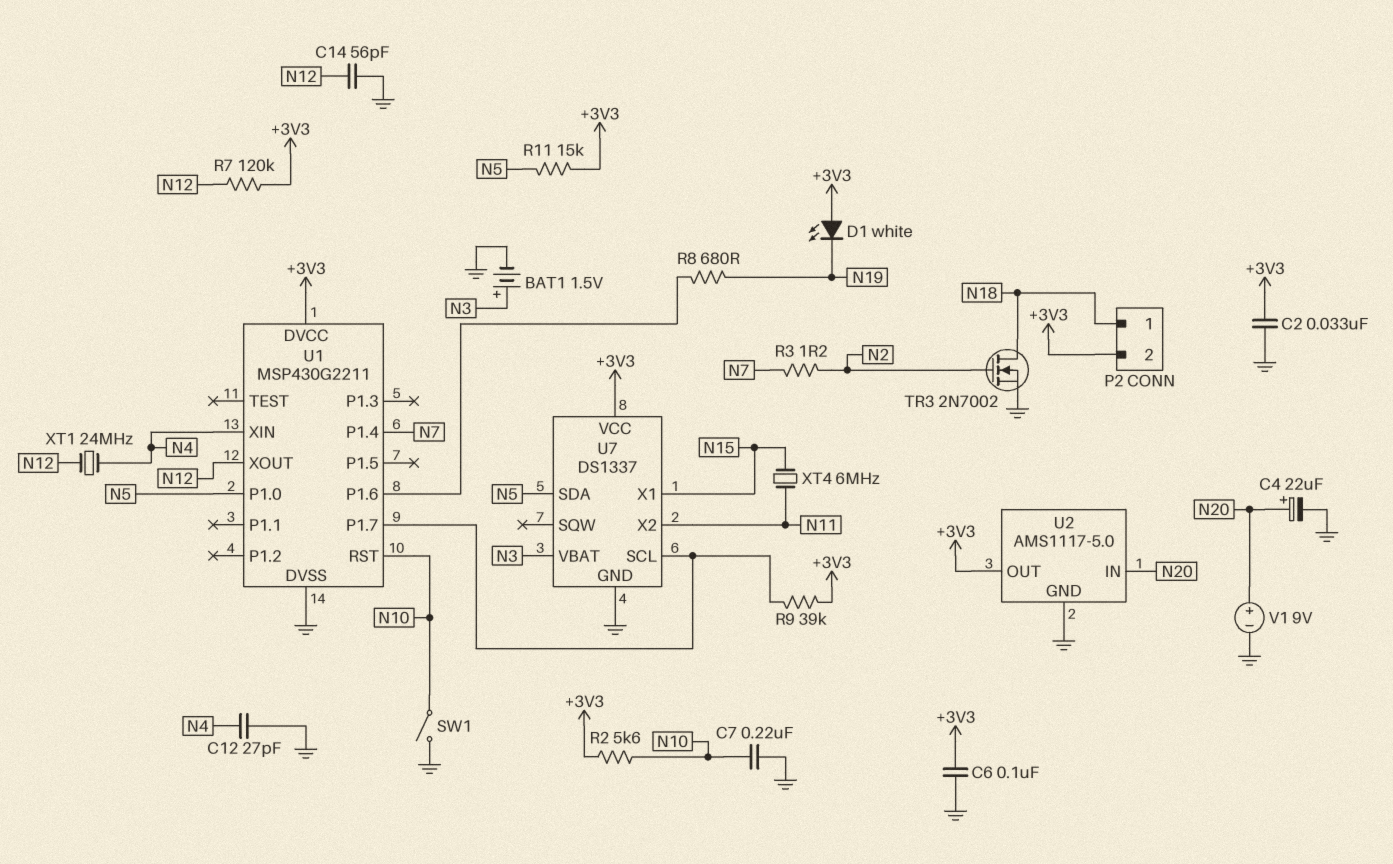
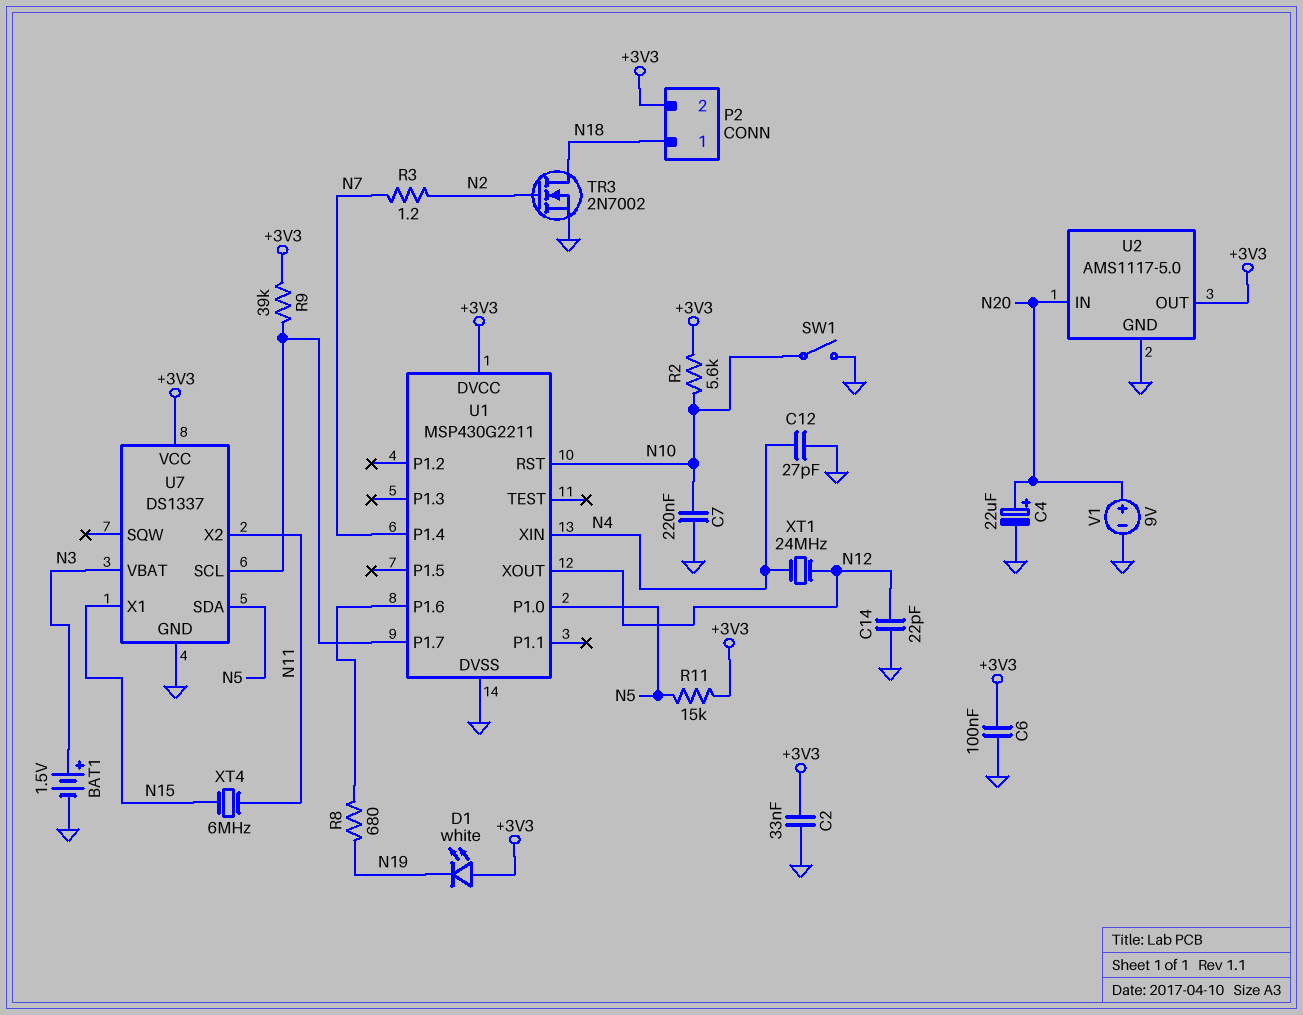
C14: 56pF (GND, N12) -> 22pF (GND, N12)
R7: 120k (+3V3, N12) -> none

